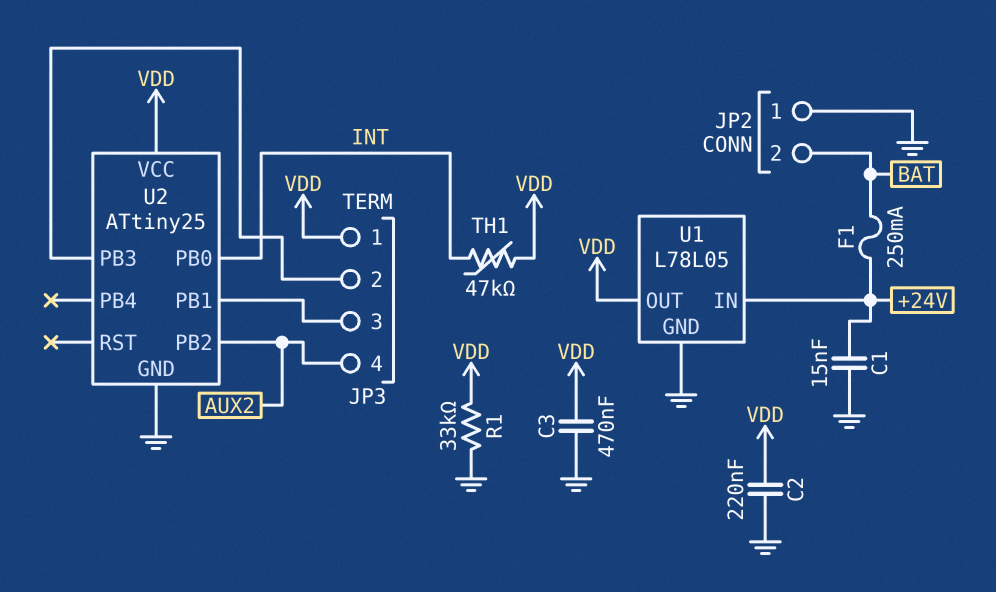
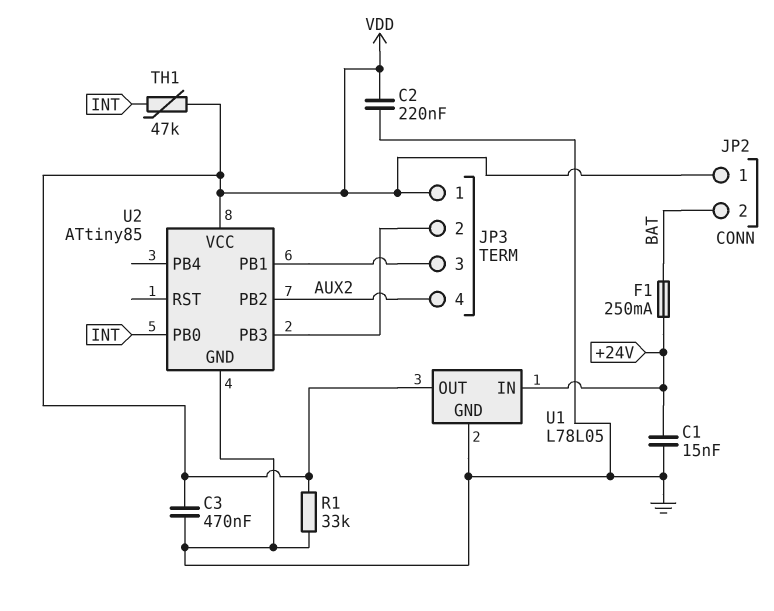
JP2 pin 1: GND -> VDD
U2: ATtiny25 -> ATtiny85

